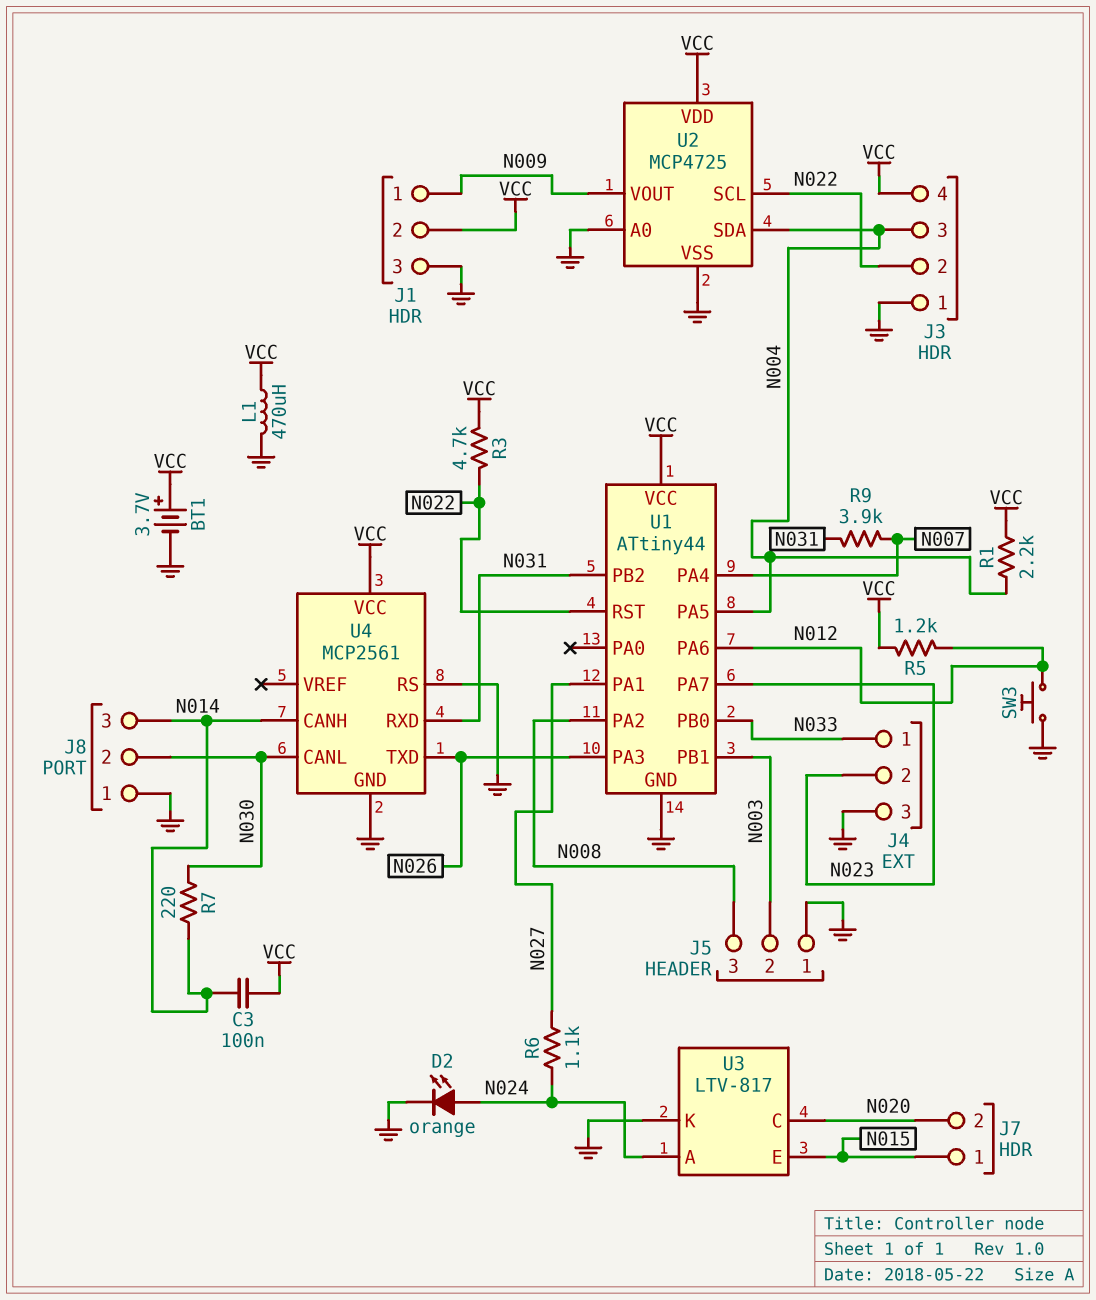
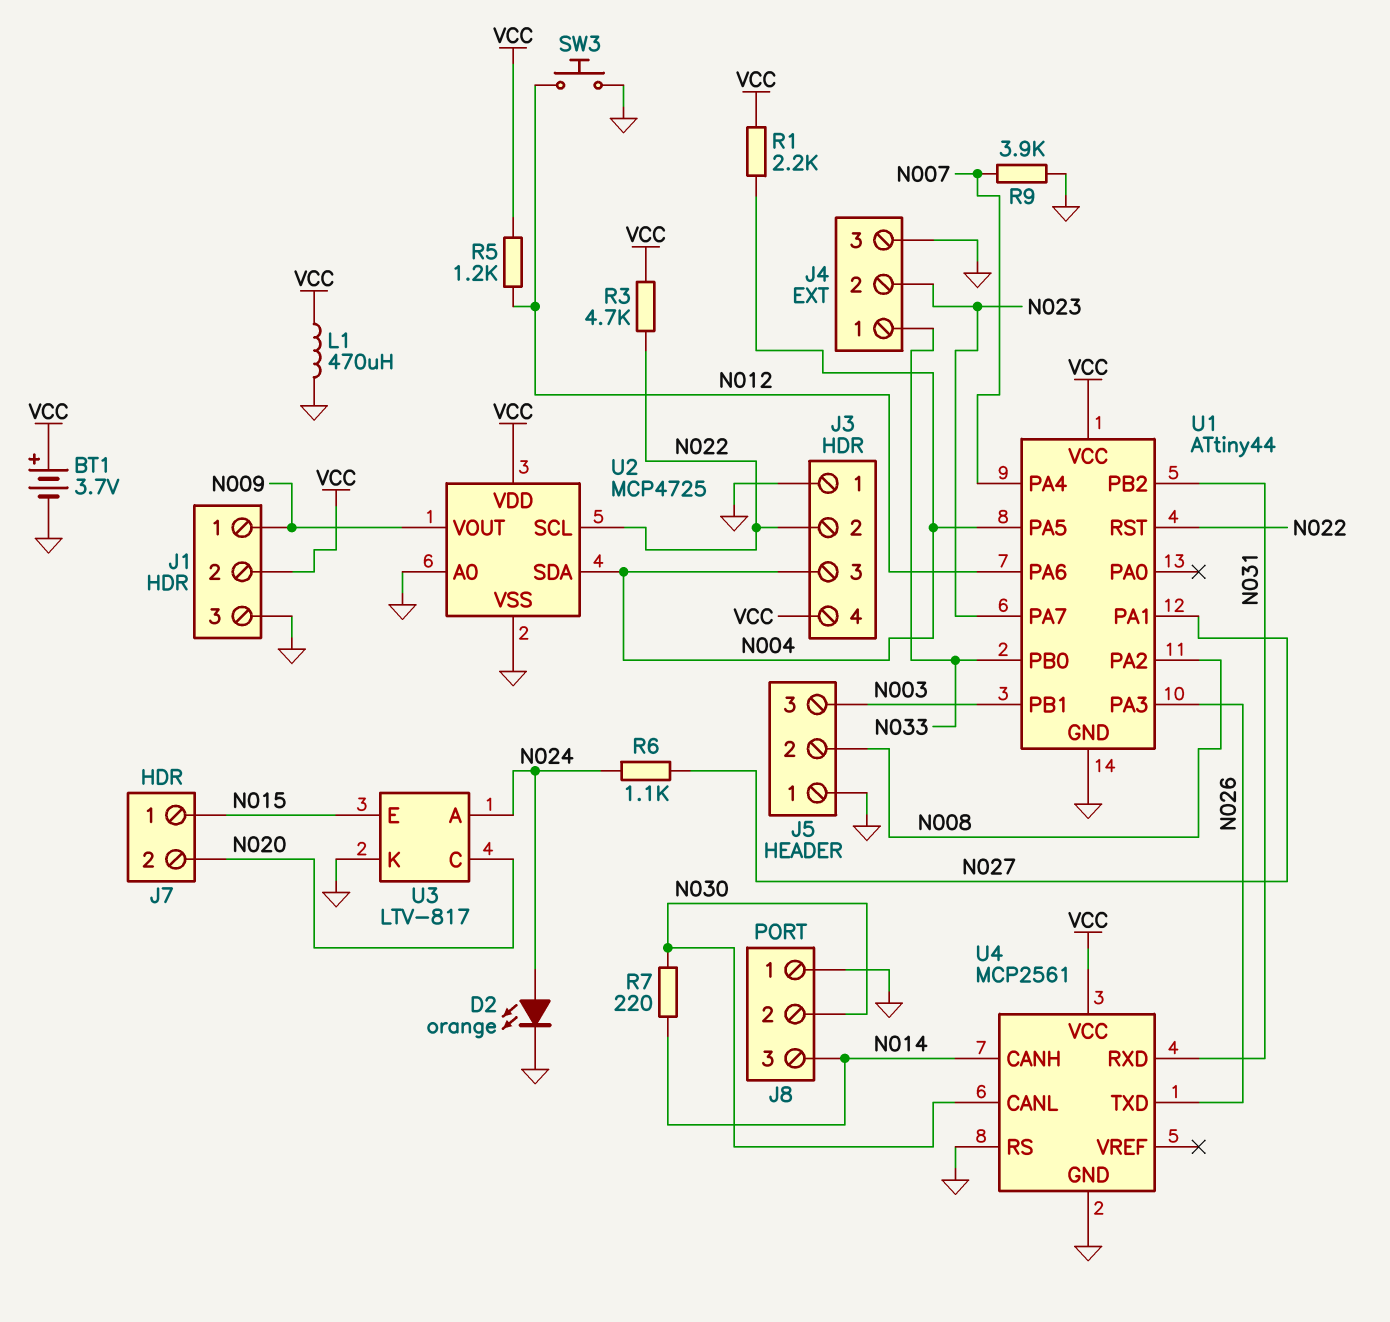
C3: 100nF (N014, VCC) -> none
J5 pin 2: N003 -> N008
J5 pin 3: N008 -> N003
R9: 3.9k (N007, N031) -> 3.9k (GND, N007)

